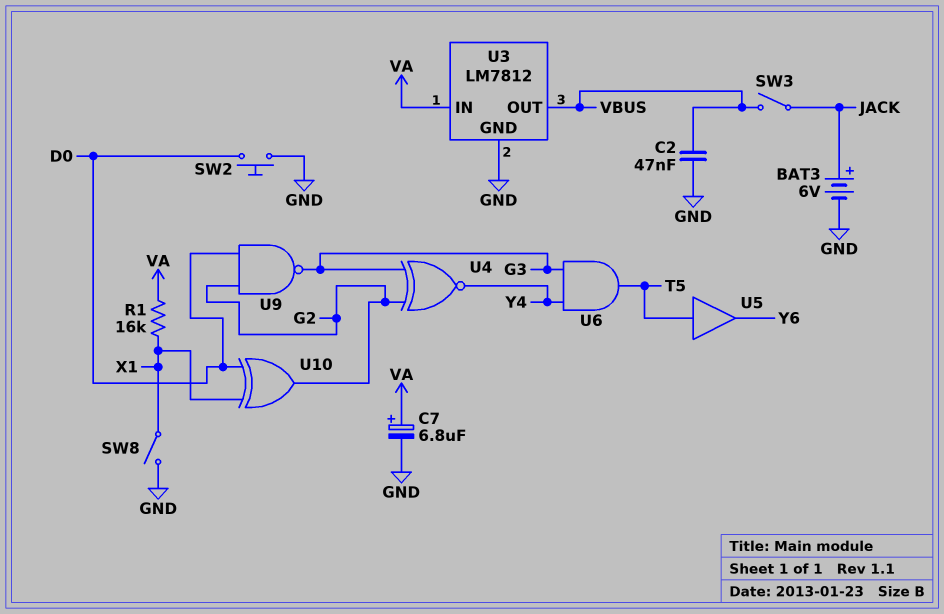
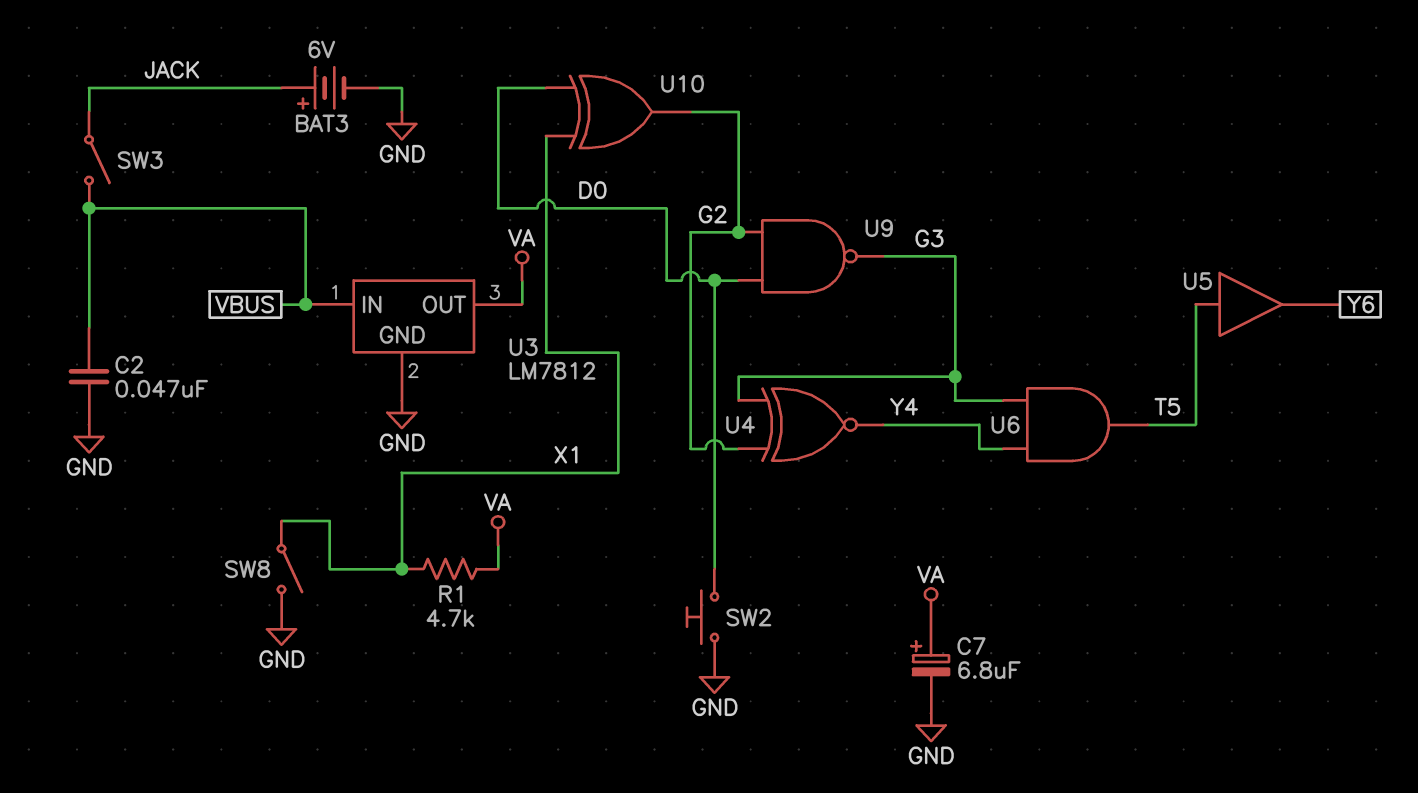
R1: 16k (VA, X1) -> 4.7k (VA, X1)
U3 pin IN: VA -> VBUS
U3 pin OUT: VBUS -> VA

